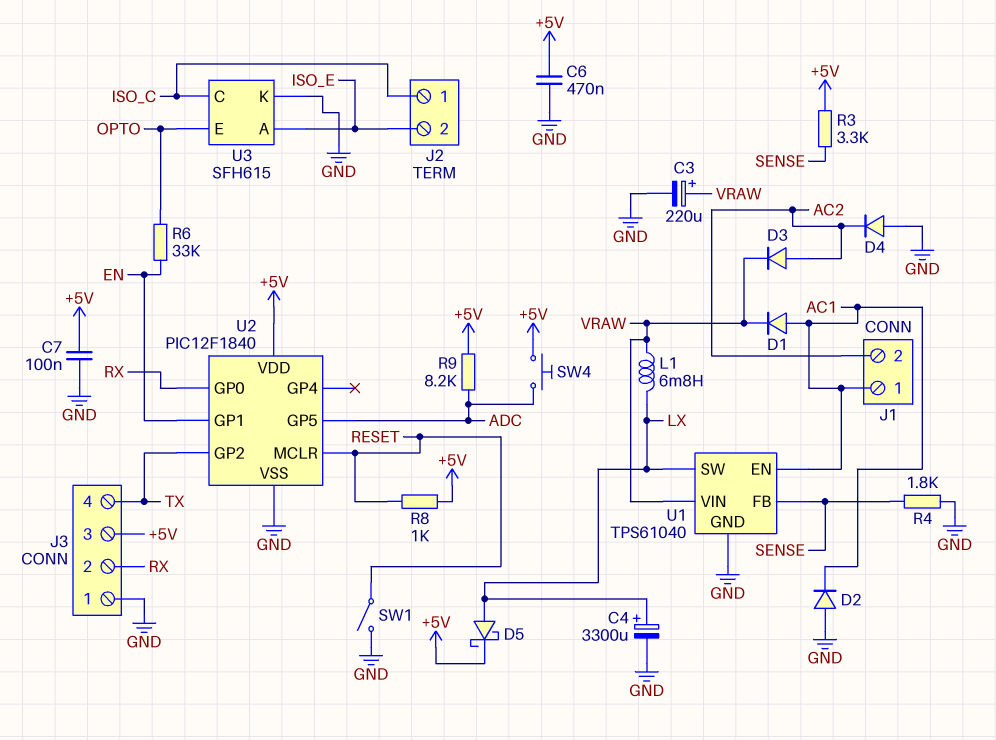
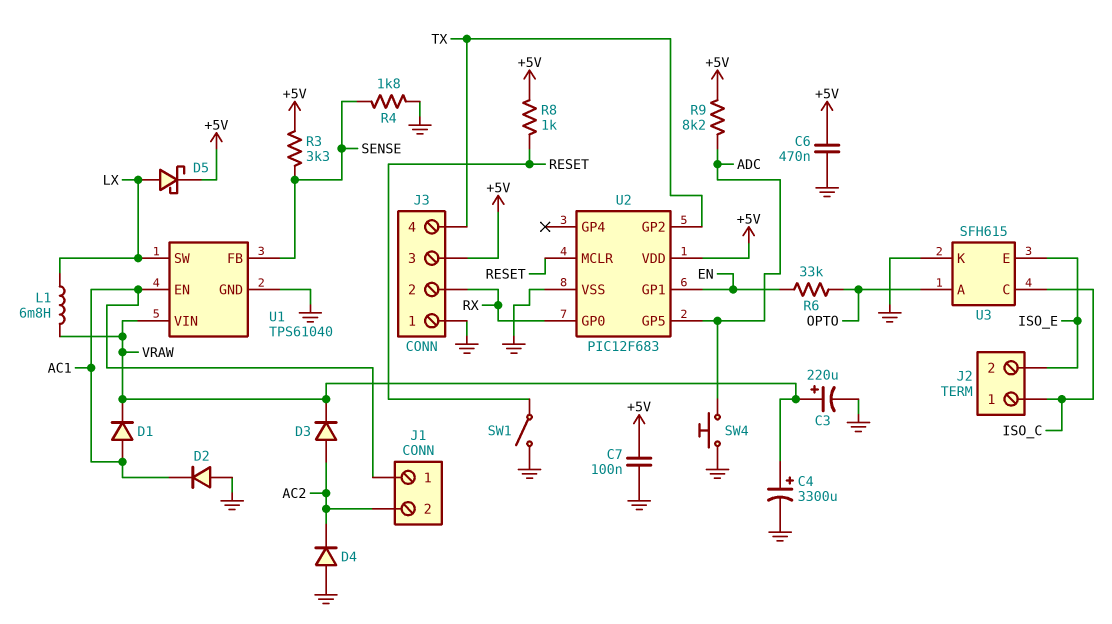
C4: 3300uF (plus LX, minus GND) -> 3300uF (plus VRAW, minus GND)
SW4: button (+5V, ADC) -> button (ADC, GND)
U2: PIC12F1840 -> PIC12F683
U3 pin A: ISO_E -> OPTO
U3 pin E: OPTO -> ISO_E

